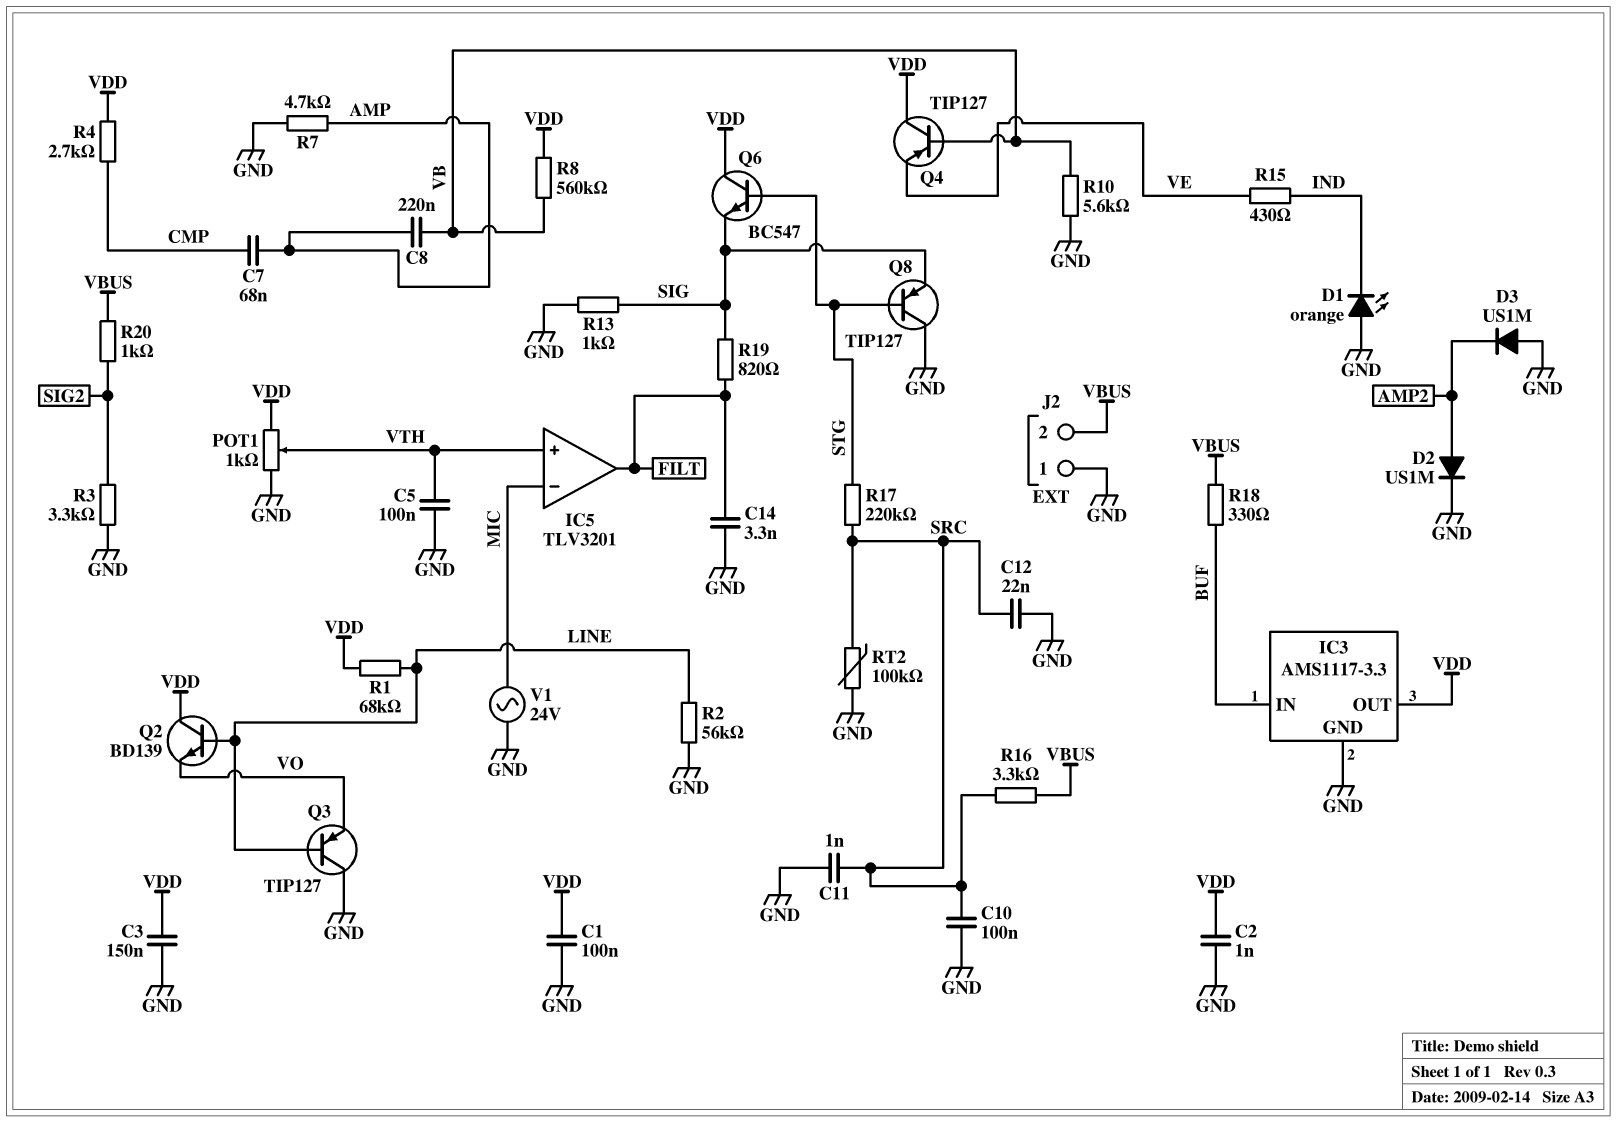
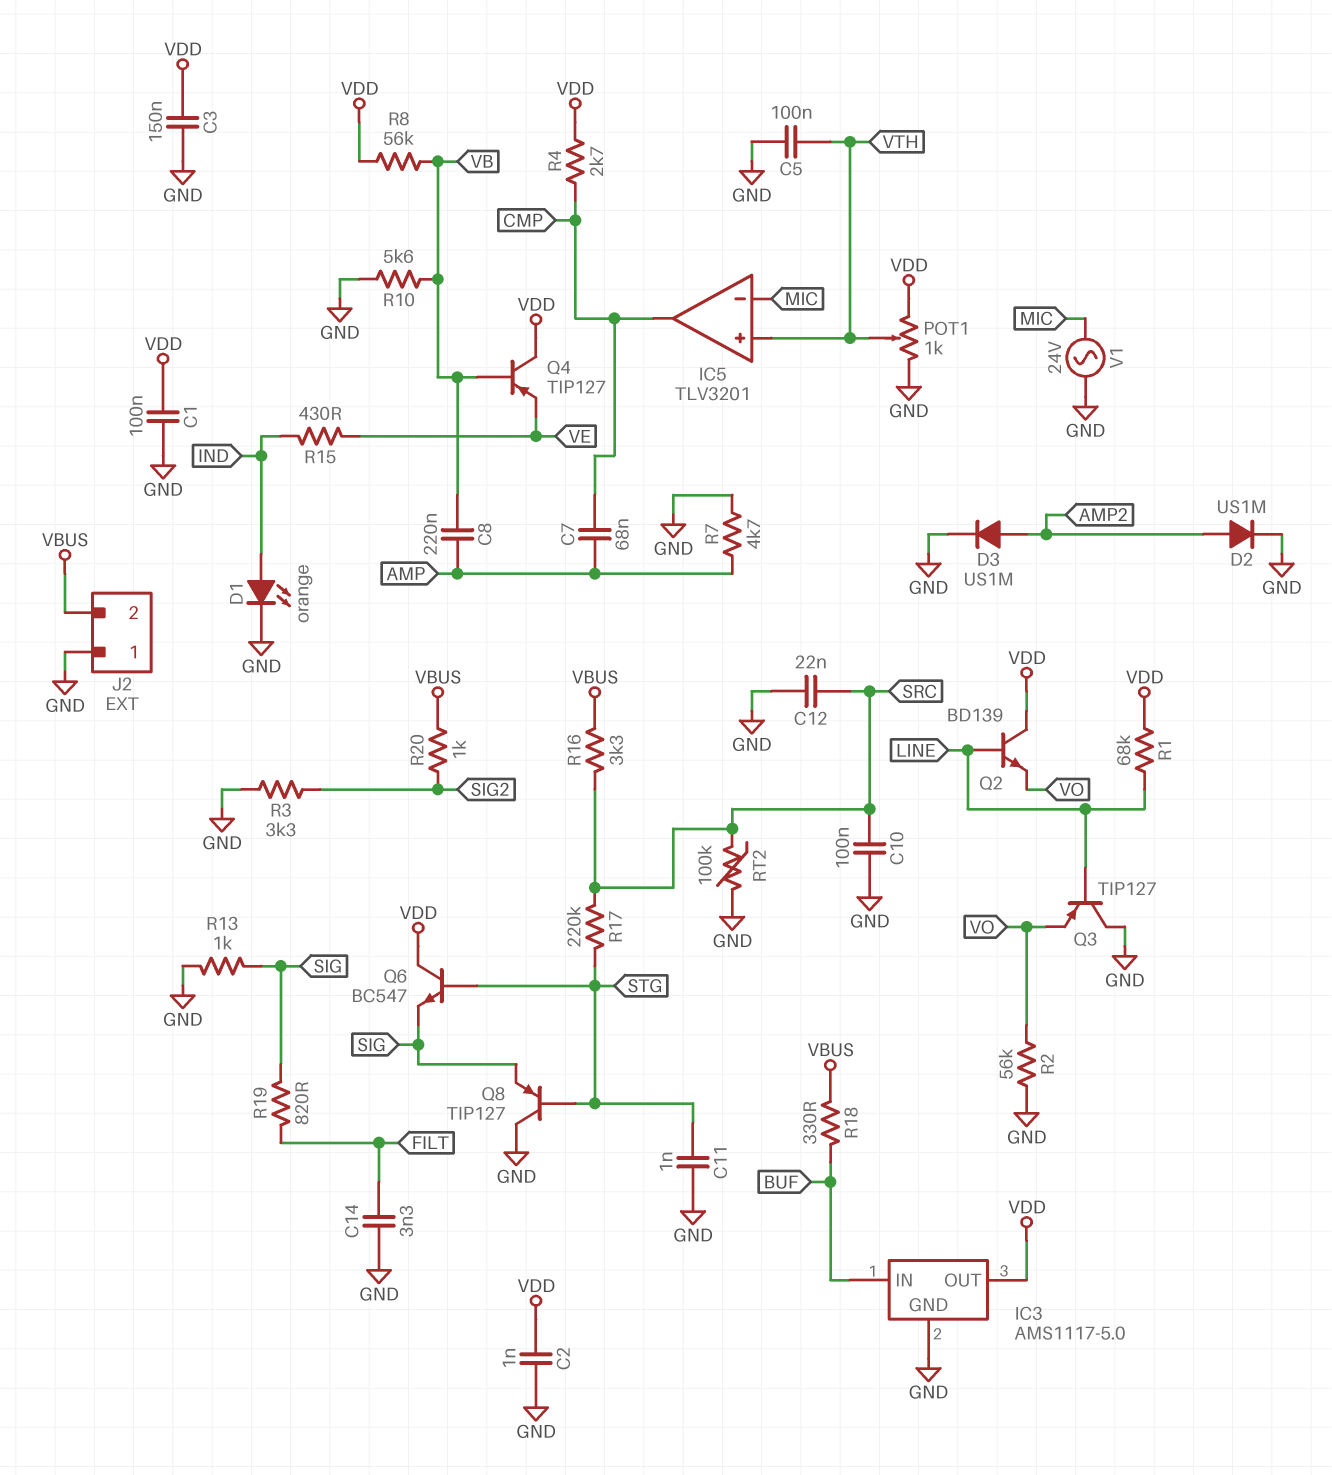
C11: 1nF (GND, SRC) -> 1nF (GND, STG)
D1: LED orange (A GND, K IND) -> LED orange (A IND, K GND)
D3: diode US1M (A GND, K AMP2) -> diode US1M (A AMP2, K GND)
IC3: AMS1117-3.3 -> AMS1117-5.0
IC5 pin out: FILT -> CMP
R2: 56k (GND, LINE) -> 56k (GND, VO)
R8: 560k (VB, VDD) -> 56k (VB, VDD)

